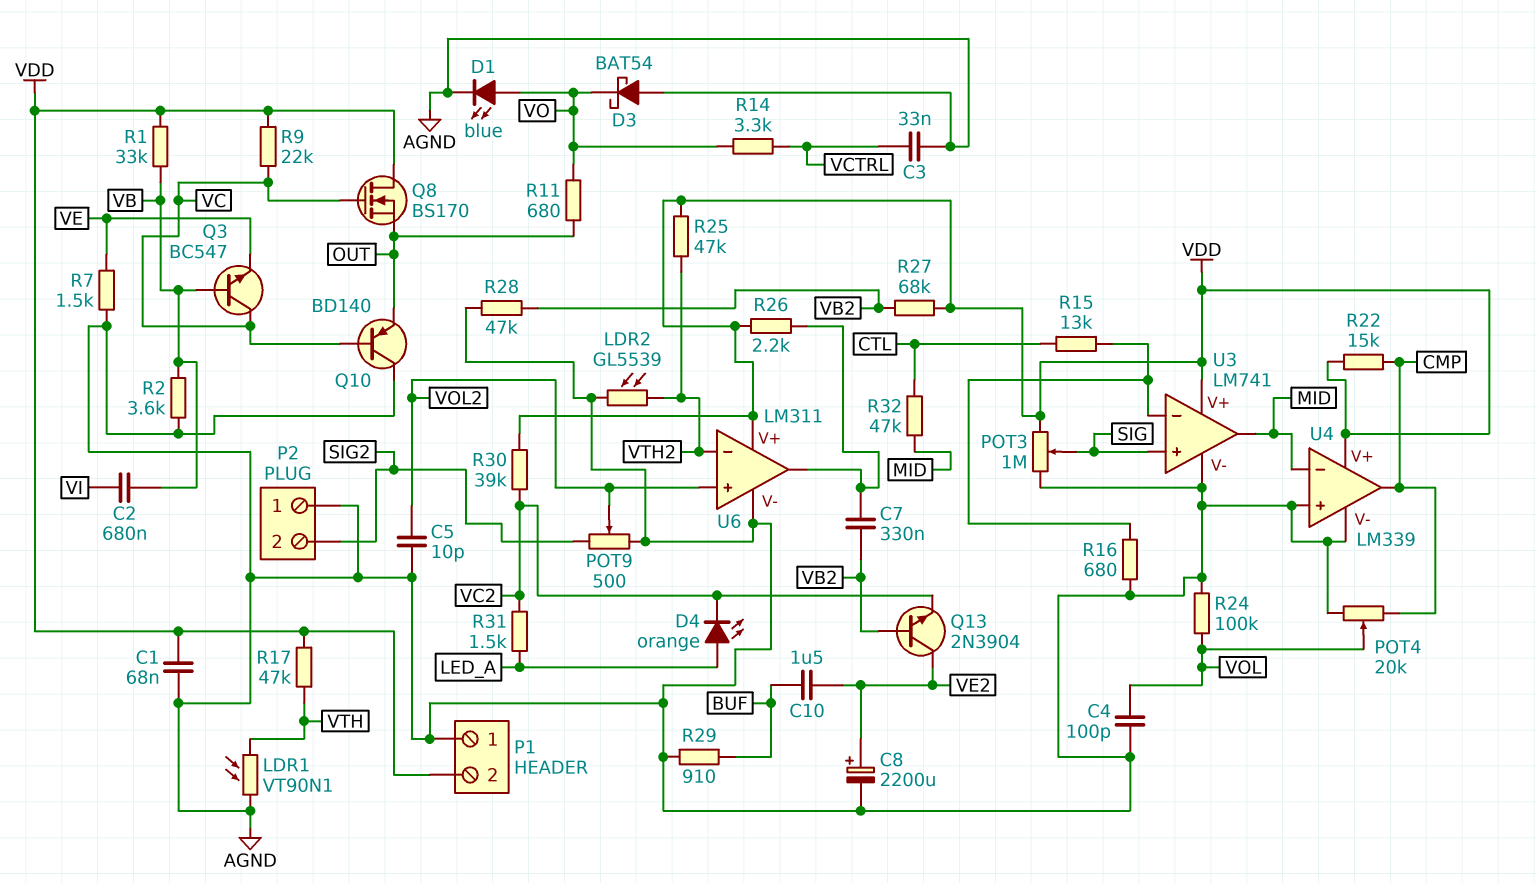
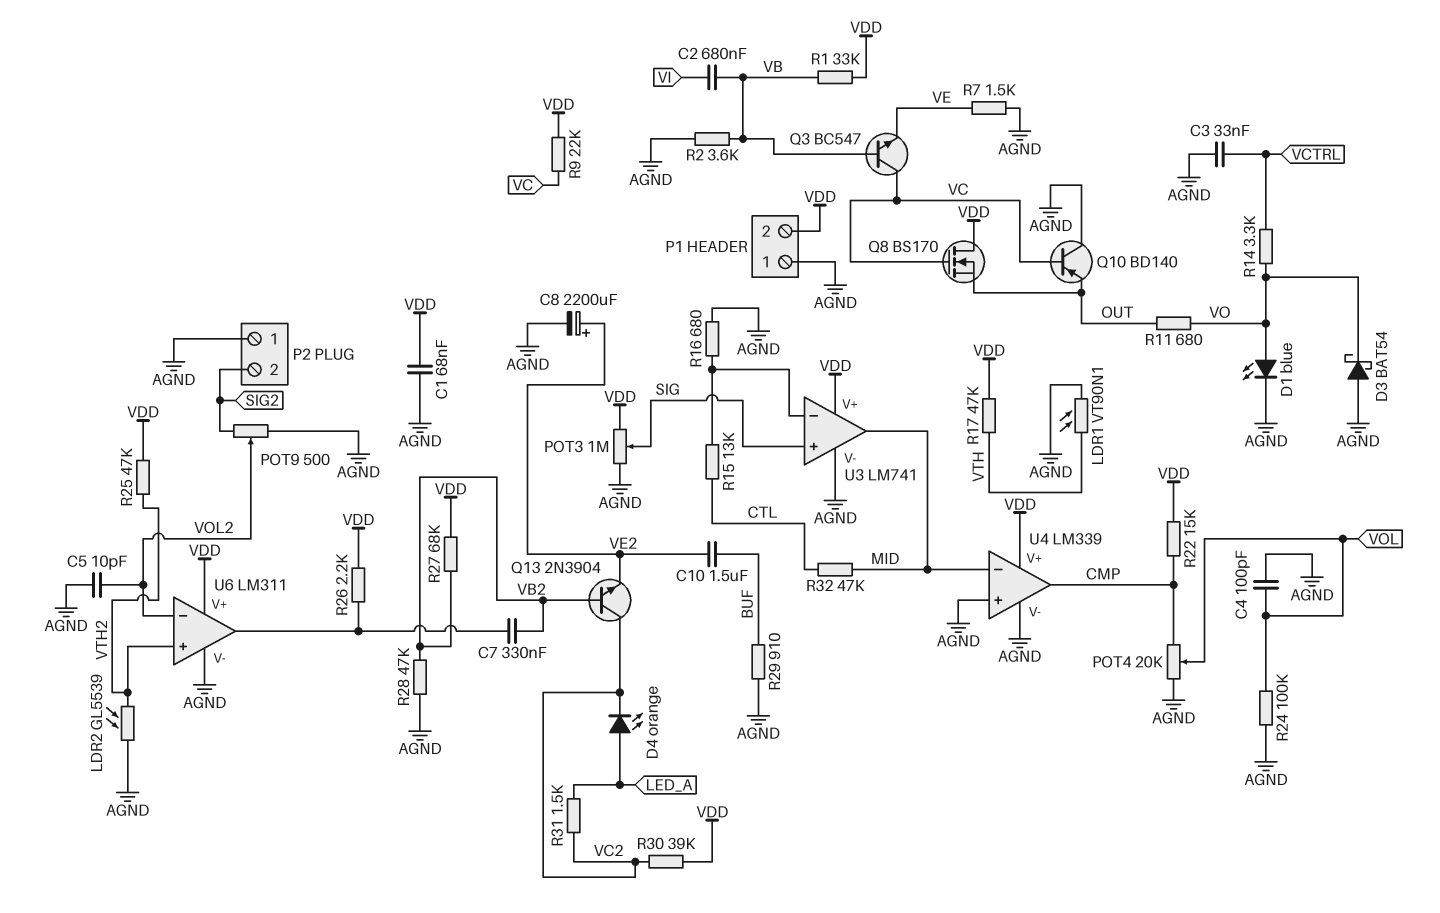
Q13: NPN 2N3904 (B VB2, C VE2, E VC2) -> NPN 2N3904 (B VB2, C VC2, E VE2)
U6 pin in+: VOL2 -> VTH2
U6 pin in-: VTH2 -> VOL2

